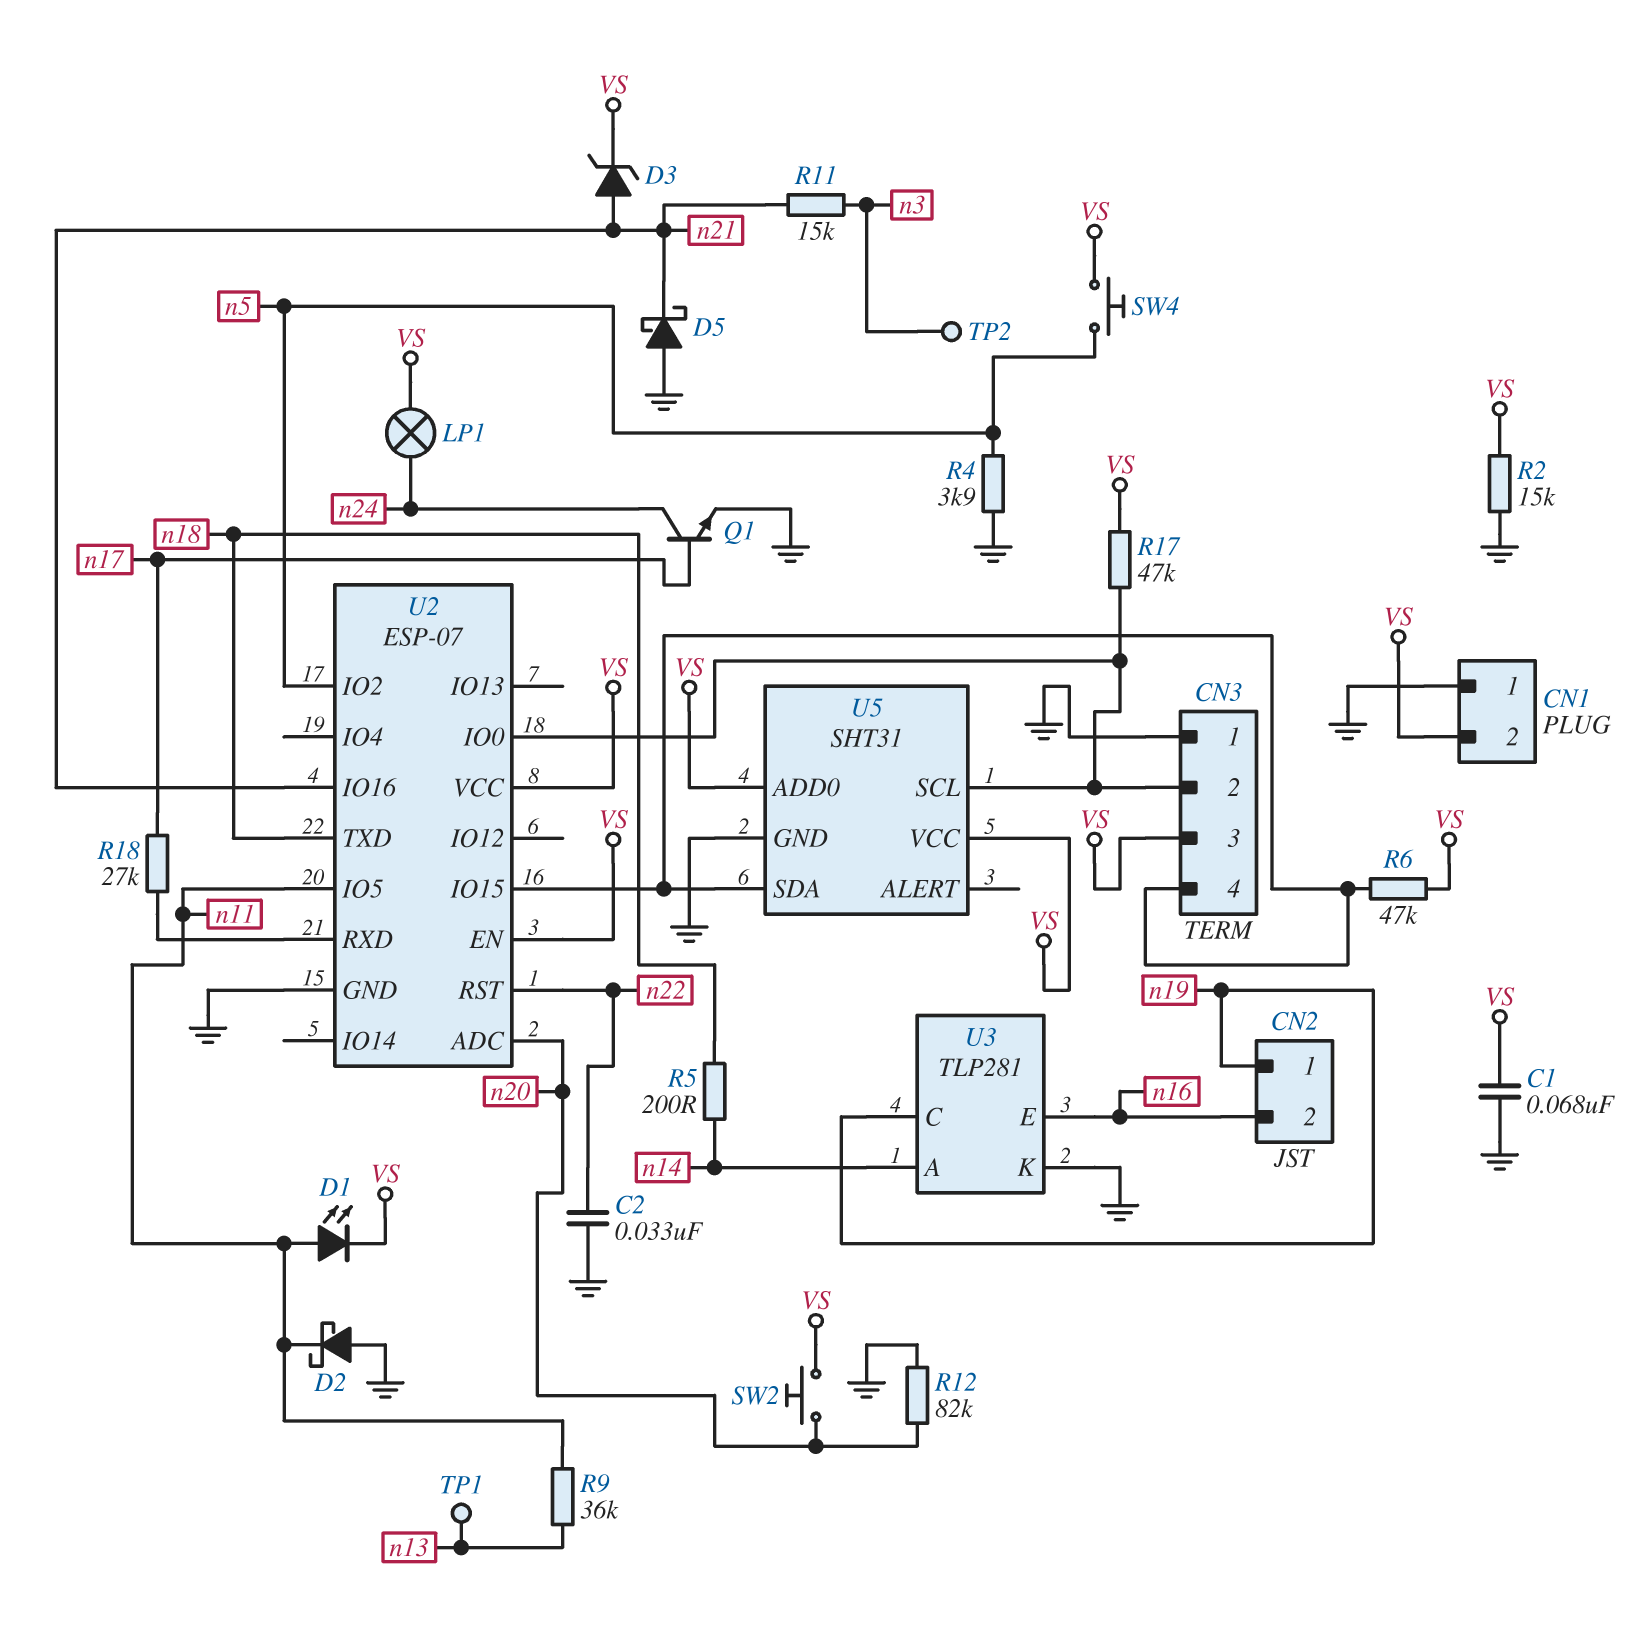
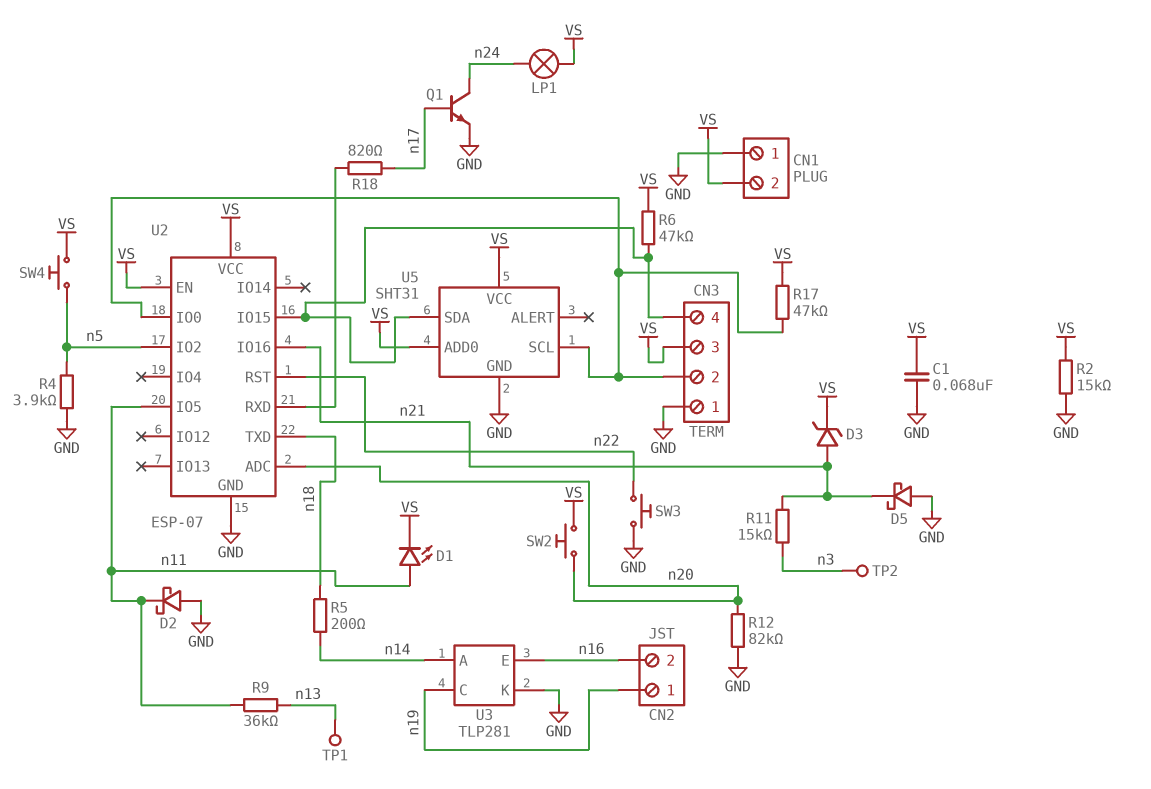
C2: 33nF (GND, n22) -> none
R18: 27k (U2/RXD, n17) -> 820 (U2/RXD, n17)
SW3: none -> button (GND, n22)

